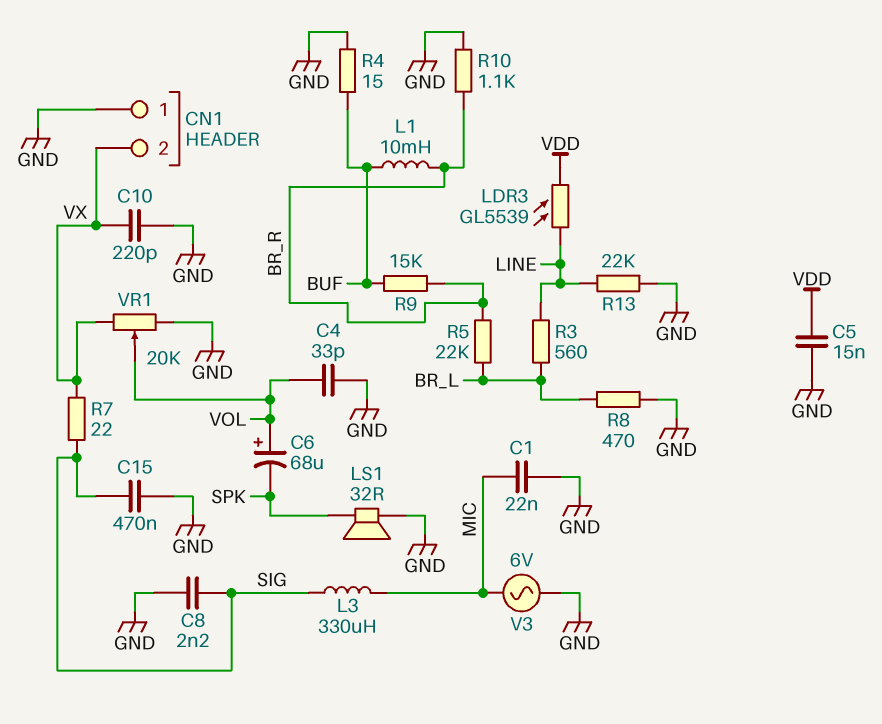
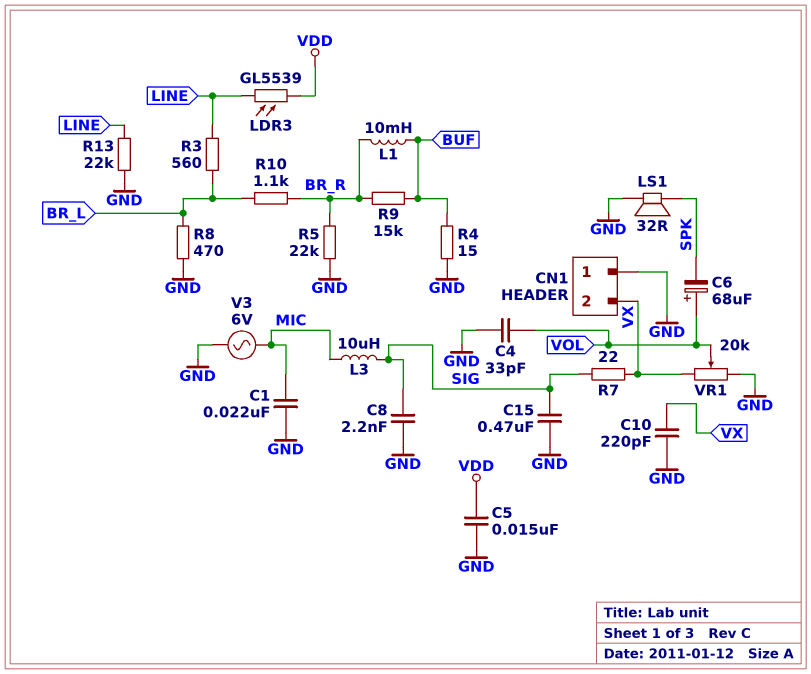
L3: 330uH (MIC, SIG) -> 10uH (MIC, SIG)
R5: 22k (BR_L, BR_R) -> 22k (BR_R, GND)
R10: 1.1k (BR_R, GND) -> 1.1k (BR_L, BR_R)

